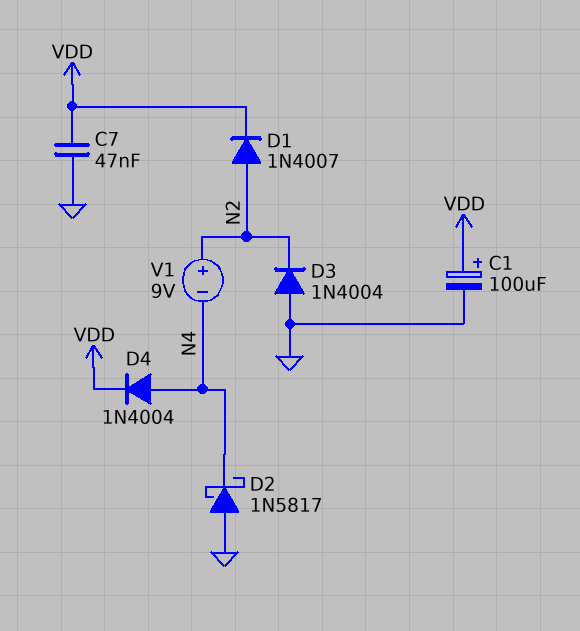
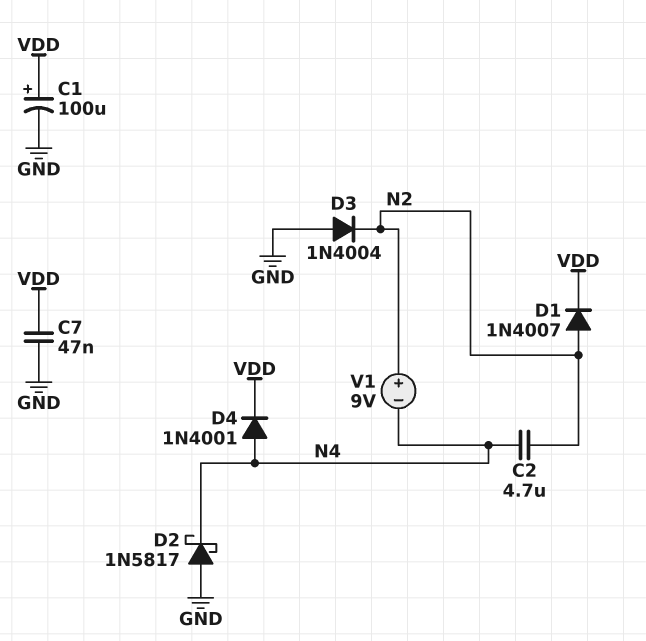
C2: none -> 4.7uF (N2, N4)
D4: diode 1N4004 (A N4, K VDD) -> diode 1N4001 (A N4, K VDD)

